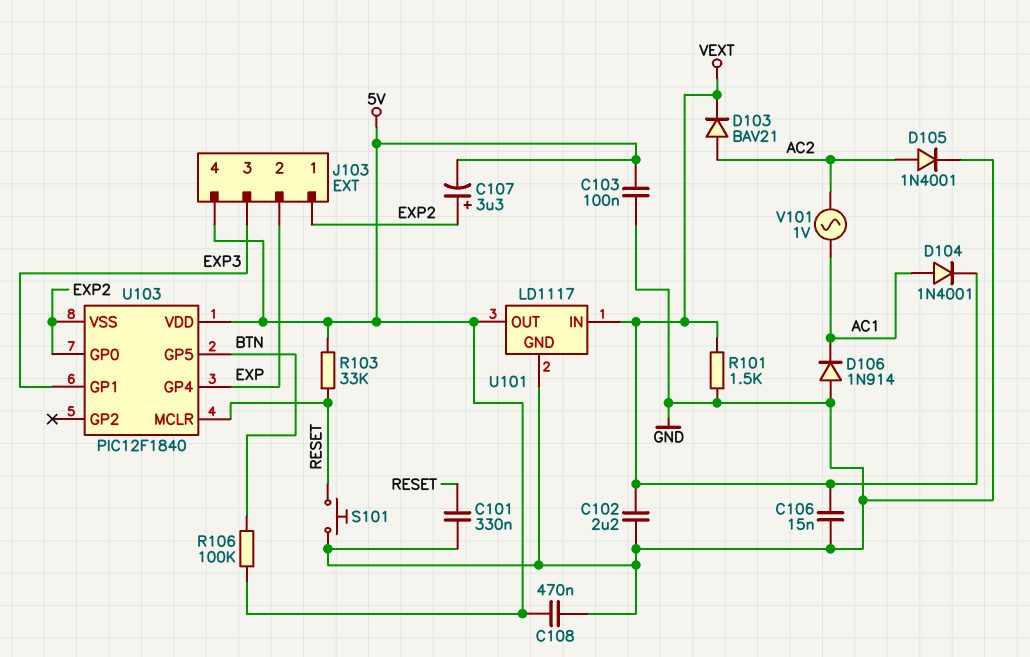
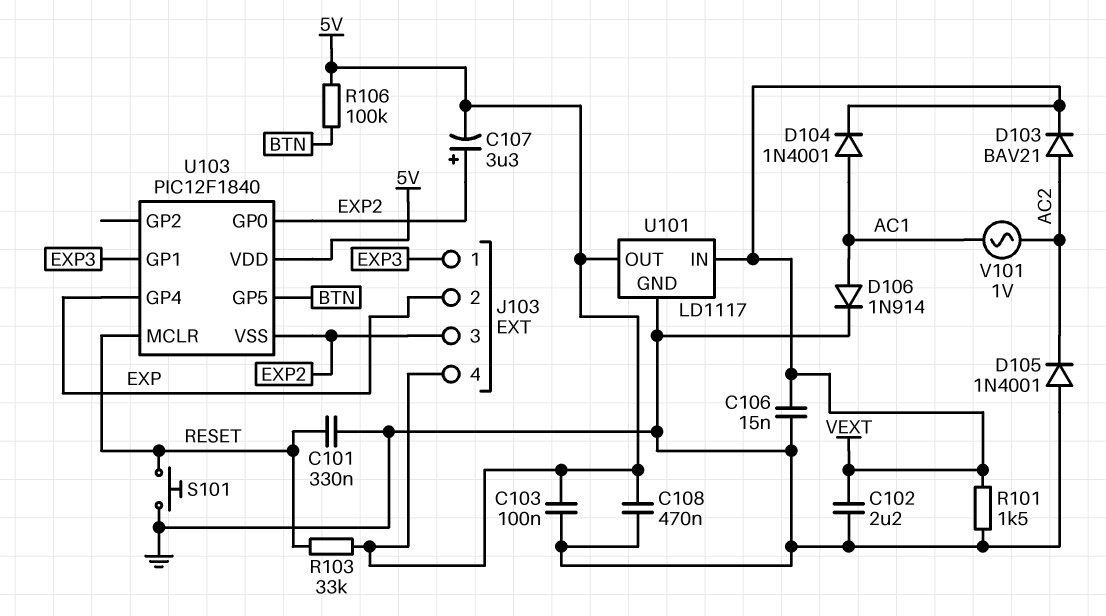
D105: diode 1N4001 (A AC2, K GND) -> diode 1N4001 (A GND, K AC2)
D106: diode 1N914 (A GND, K AC1) -> diode 1N914 (A AC1, K GND)
J103 pin 1: EXP2 -> EXP3
J103 pin 3: EXP3 -> EXP2

